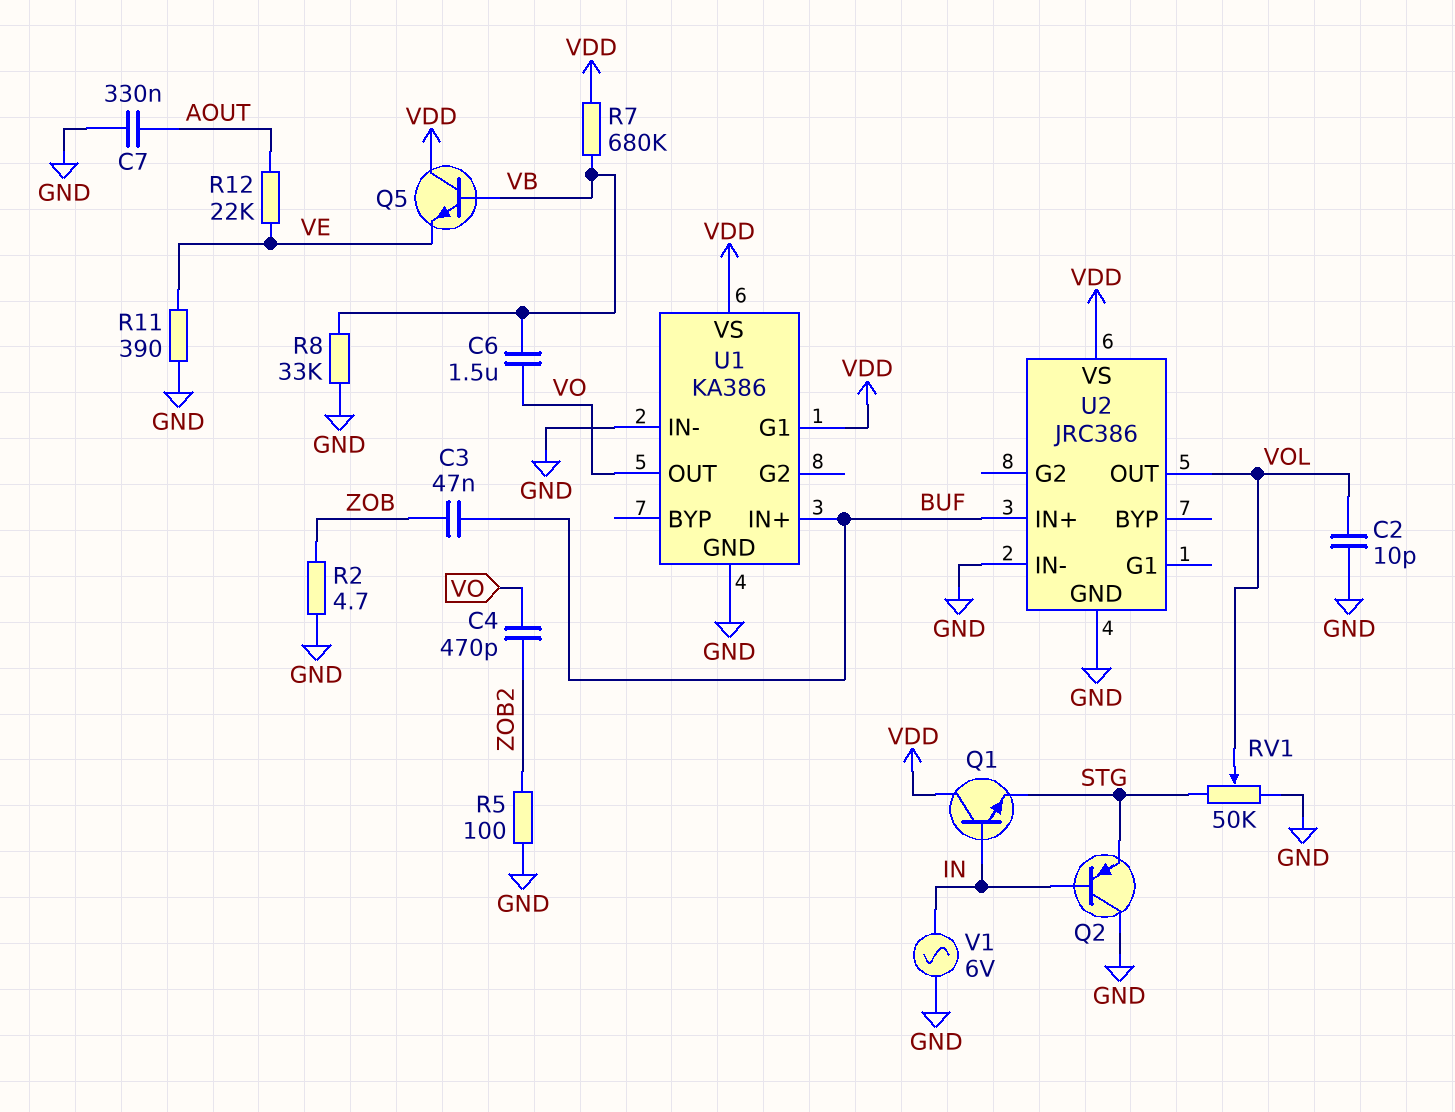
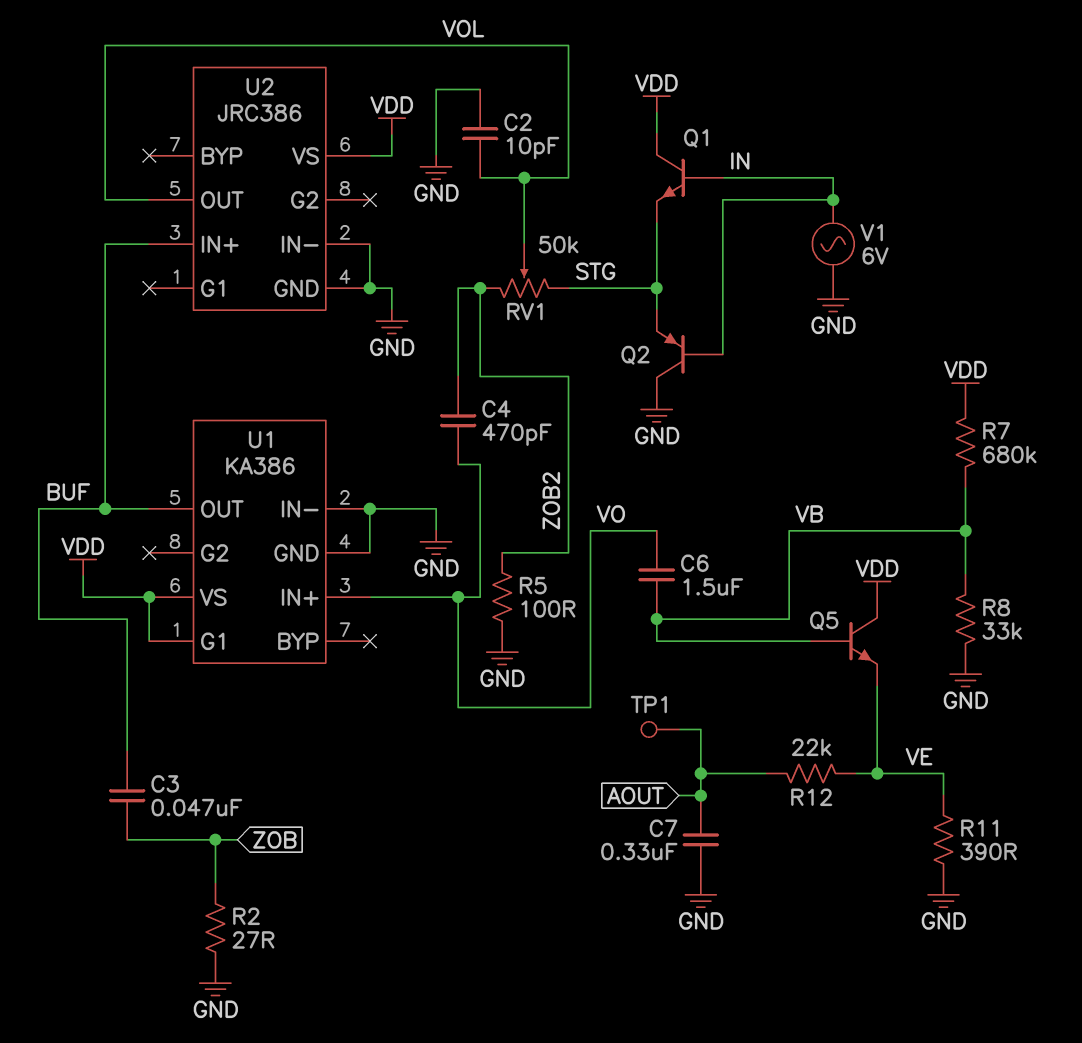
R2: 4.7 (GND, ZOB) -> 27 (GND, ZOB)
RV1: 50k (GND, STG, wiper VOL) -> 50k (STG, ZOB2, wiper VOL)
TP1: none -> test point (AOUT)
U1 pin IN+: BUF -> VO
U1 pin OUT: VO -> BUF

